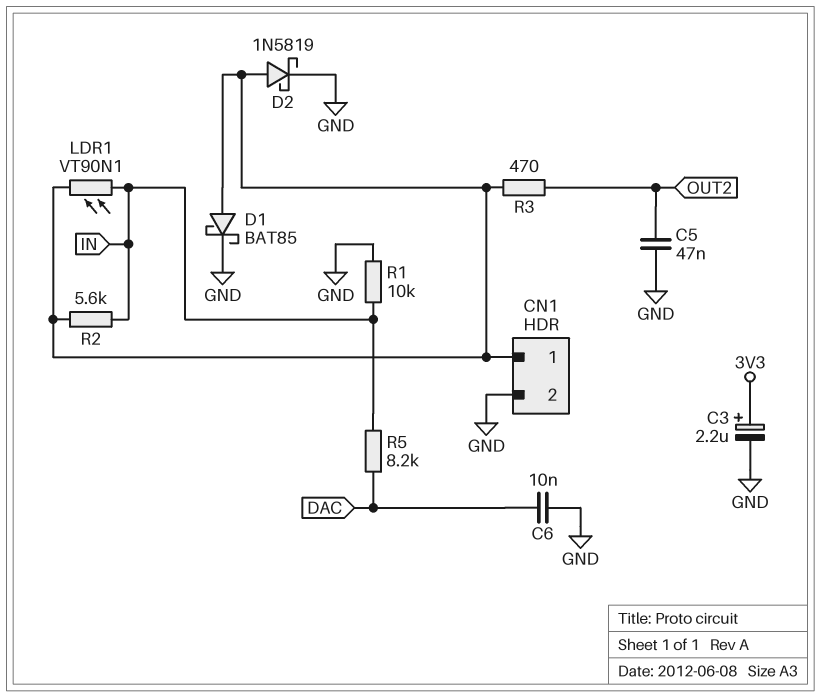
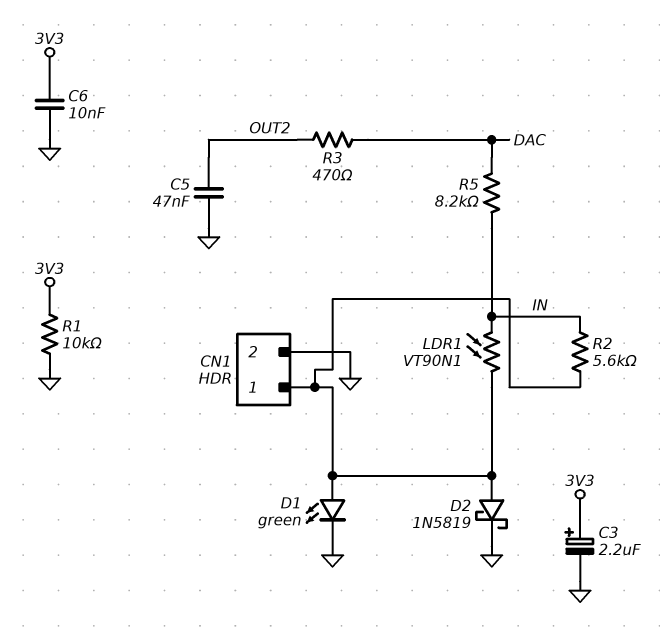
C6: 10nF (DAC, GND) -> 10nF (3V3, GND)
D1: schottky BAT85 (A CN1/1, K GND) -> LED green (A CN1/1, K GND)
R1: 10k (GND, IN) -> 10k (3V3, GND)
R3: 470 (CN1/1, OUT2) -> 470 (DAC, OUT2)

